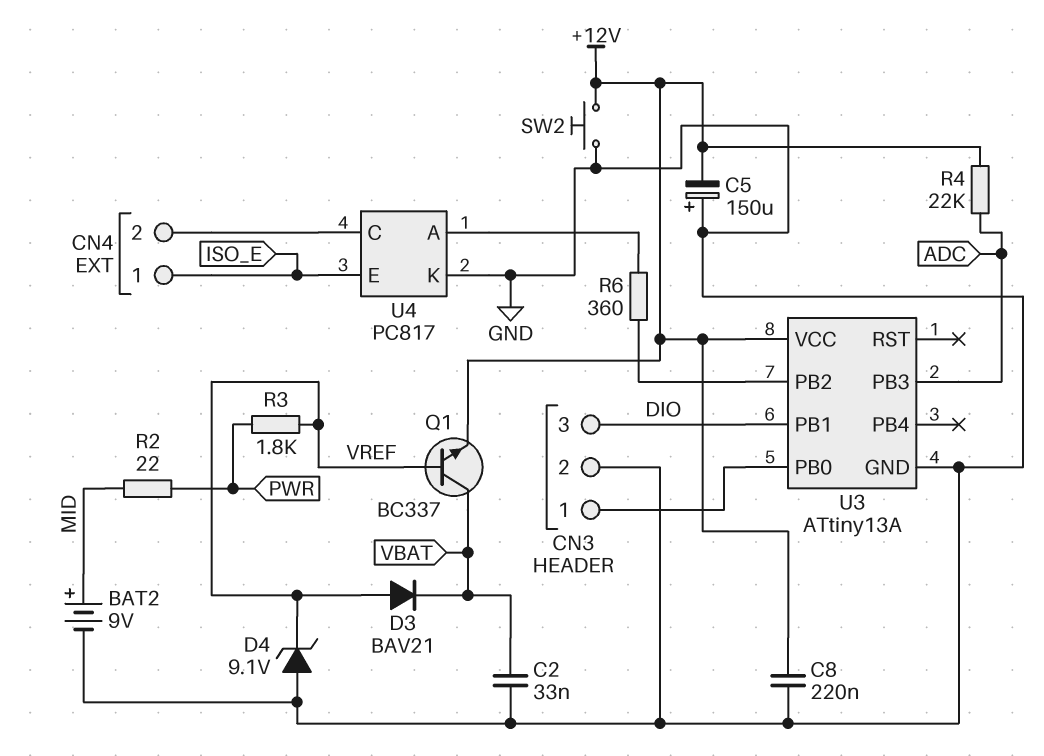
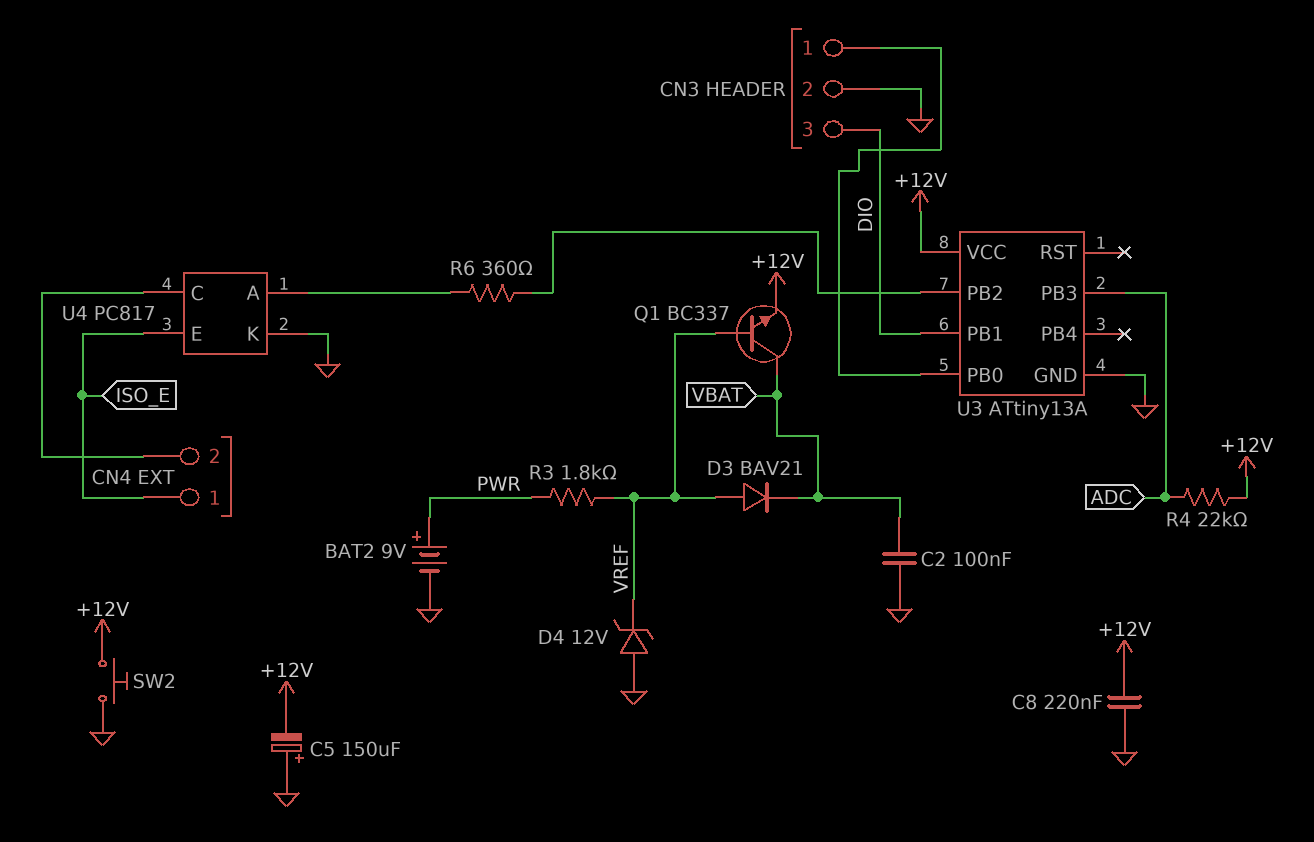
BAT2: 9V (plus MID, minus GND) -> 9V (plus PWR, minus GND)
C2: 33nF (GND, VBAT) -> 100nF (GND, VBAT)
D4: zener 9.1V (A GND, K VREF) -> zener 12V (A GND, K VREF)
R2: 22 (MID, PWR) -> none

